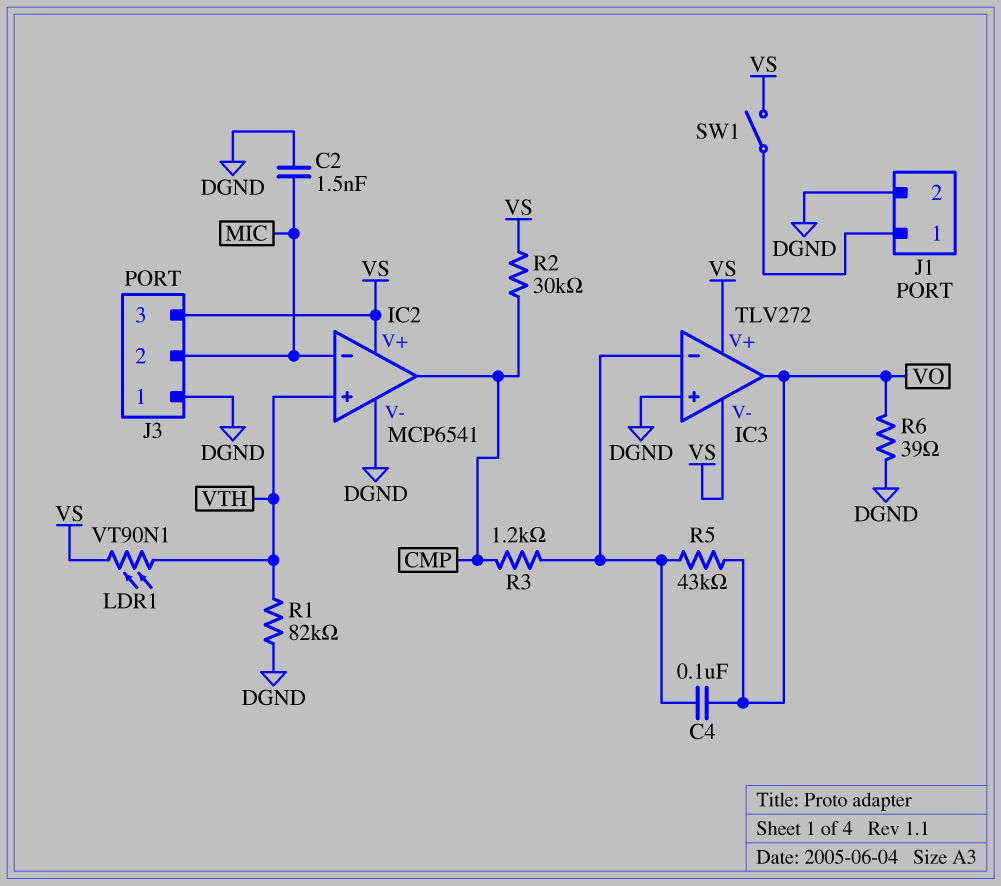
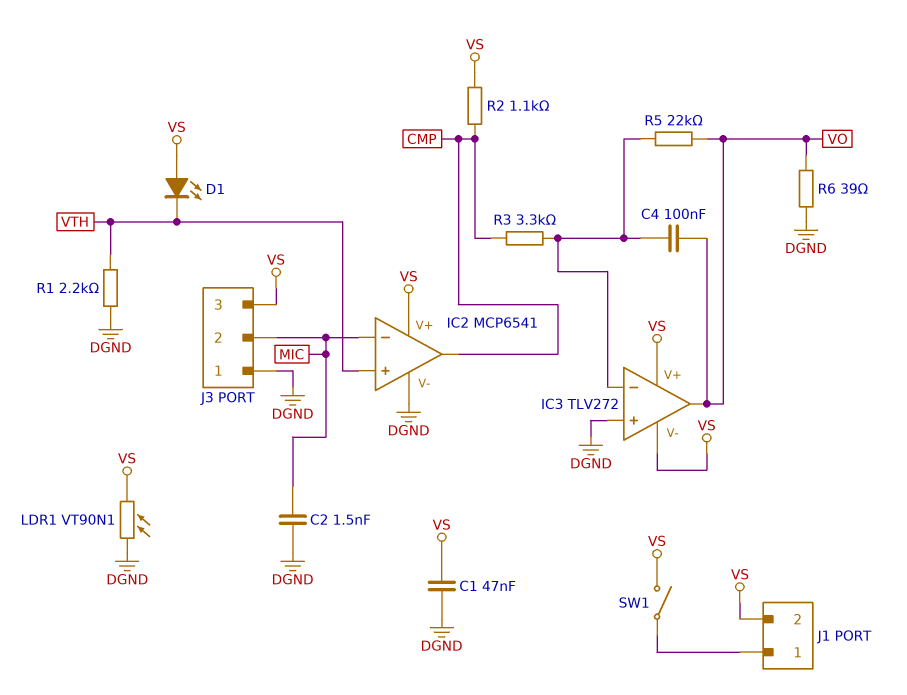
C1: none -> 47nF (DGND, VS)
D1: none -> LED (A VS, K VTH)
J1 pin 2: DGND -> VS
LDR1: VT90N1 (VS, VTH) -> VT90N1 (DGND, VS)
R1: 82k (DGND, VTH) -> 2.2k (DGND, VTH)
R2: 30k (CMP, VS) -> 1.1k (CMP, VS)
R3: 1.2k (CMP, IC3/in-) -> 3.3k (CMP, IC3/in-)
R5: 43k (IC3/in-, VO) -> 22k (IC3/in-, VO)

